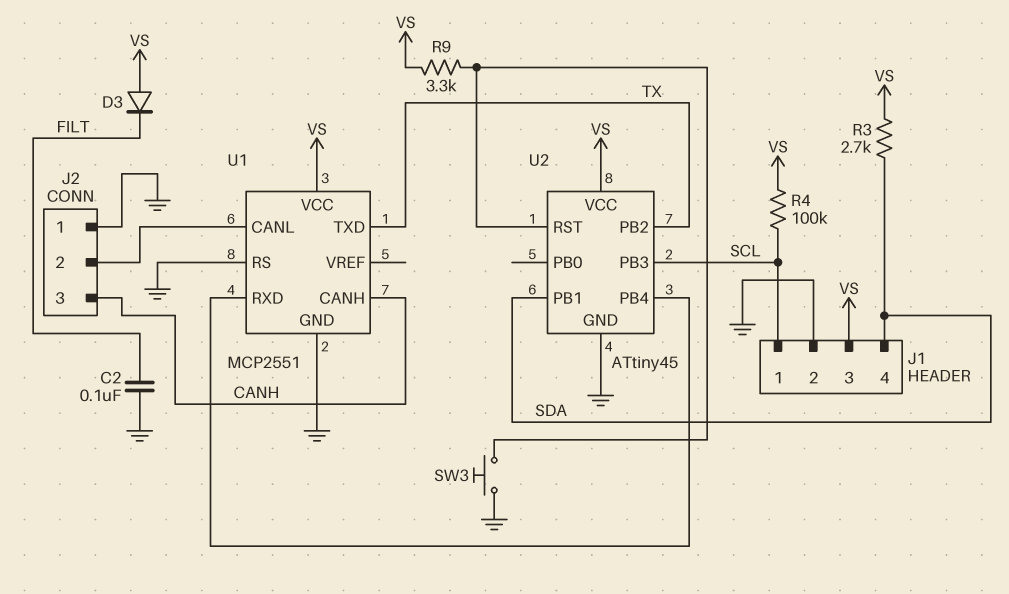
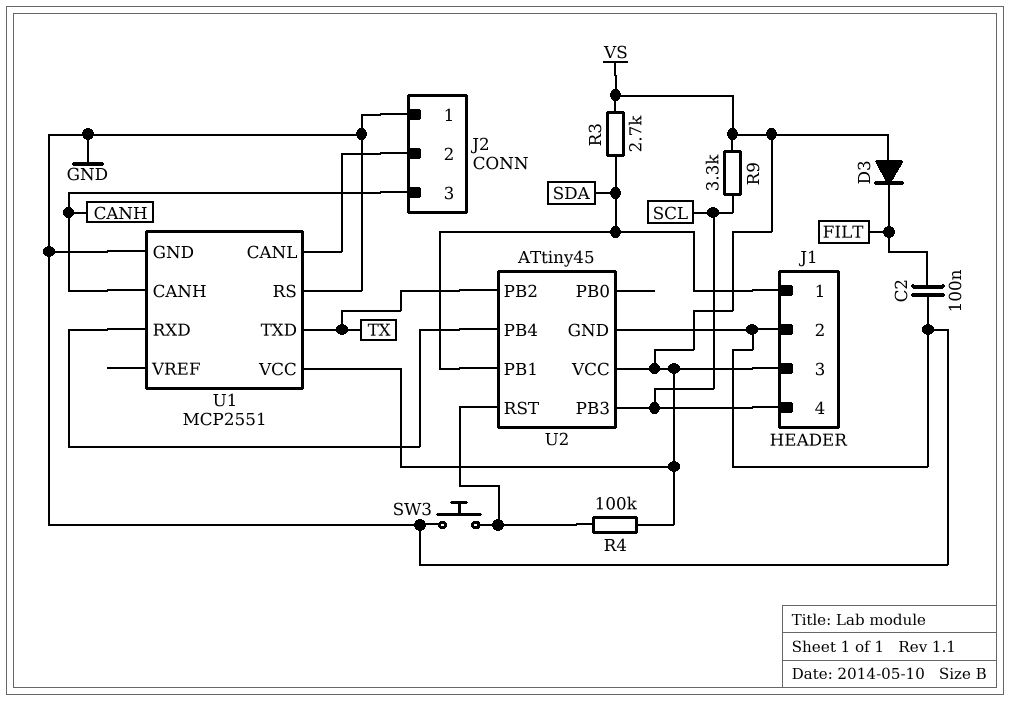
J1 pin 1: SCL -> SDA
J1 pin 4: SDA -> SCL
R4: 100k (SCL, VS) -> 100k (U2/RST, VS)
R9: 3.3k (U2/RST, VS) -> 3.3k (SCL, VS)

